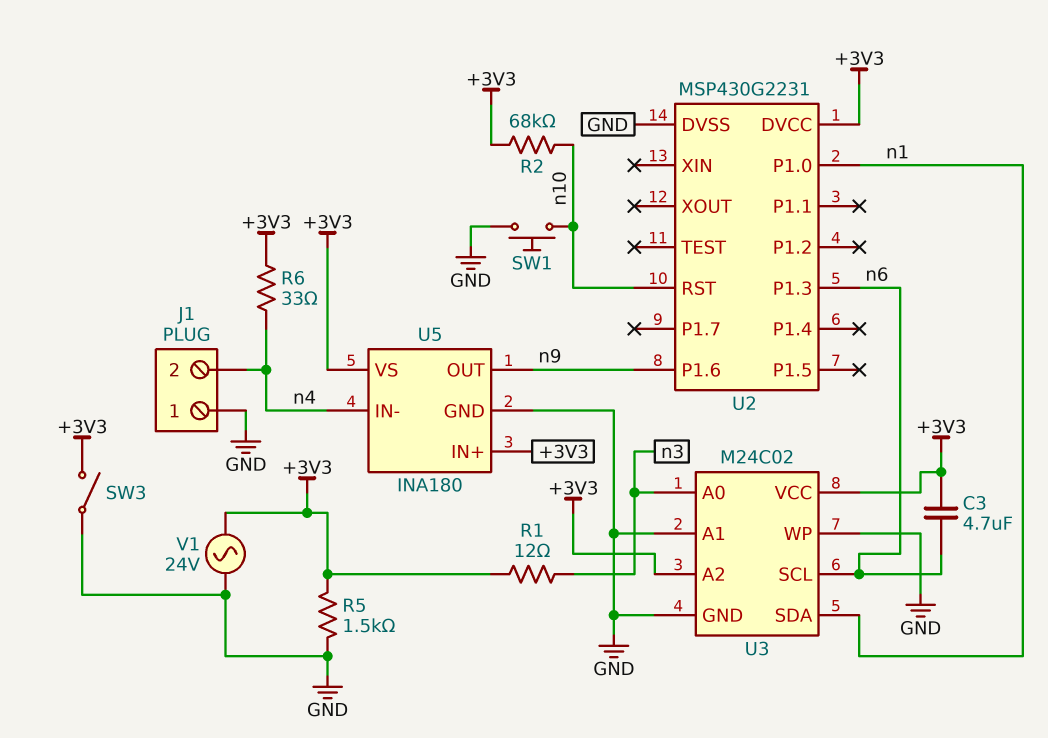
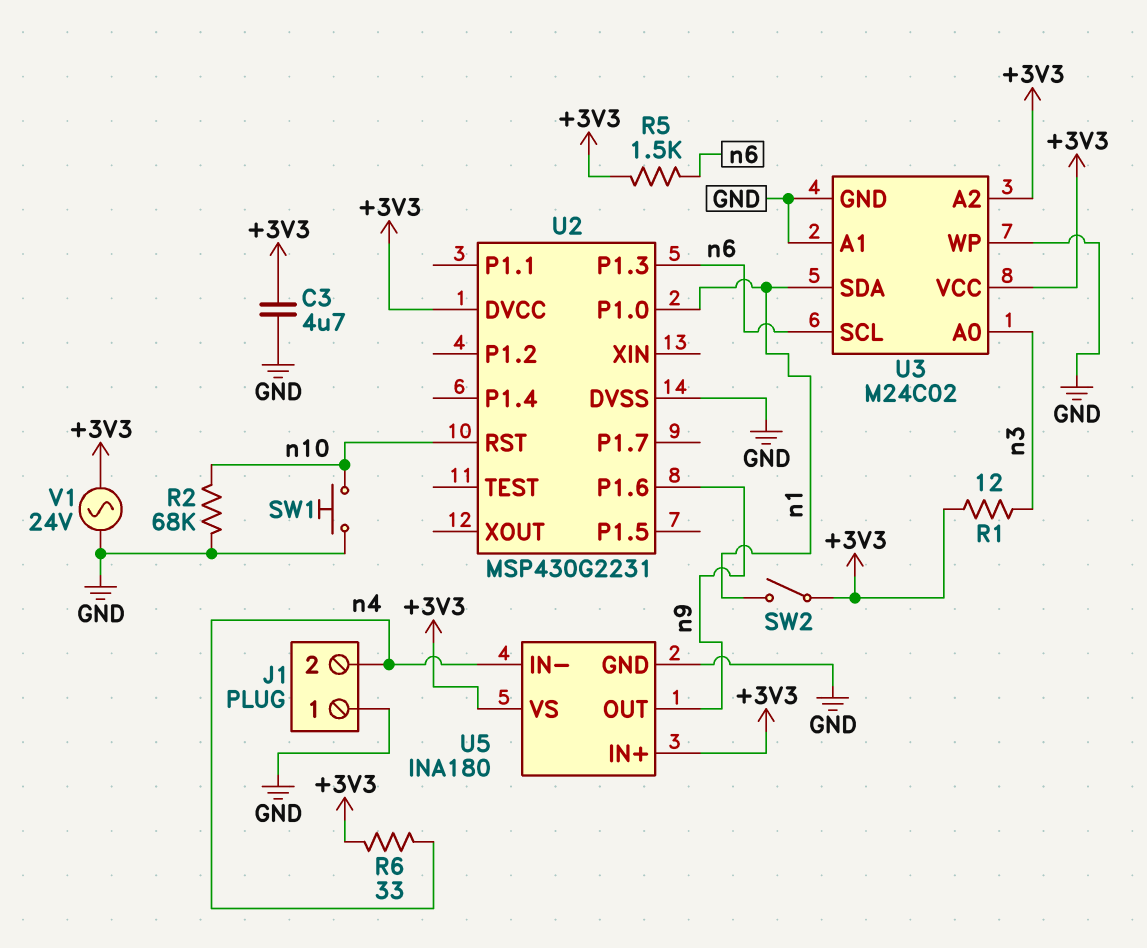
C3: 4.7uF (+3V3, n6) -> 4.7uF (+3V3, GND)
R2: 68k (+3V3, n10) -> 68k (GND, n10)
R5: 1.5k (+3V3, GND) -> 1.5k (+3V3, n6)
SW2: none -> switch (+3V3, n1)
SW3: switch (+3V3, GND) -> none

